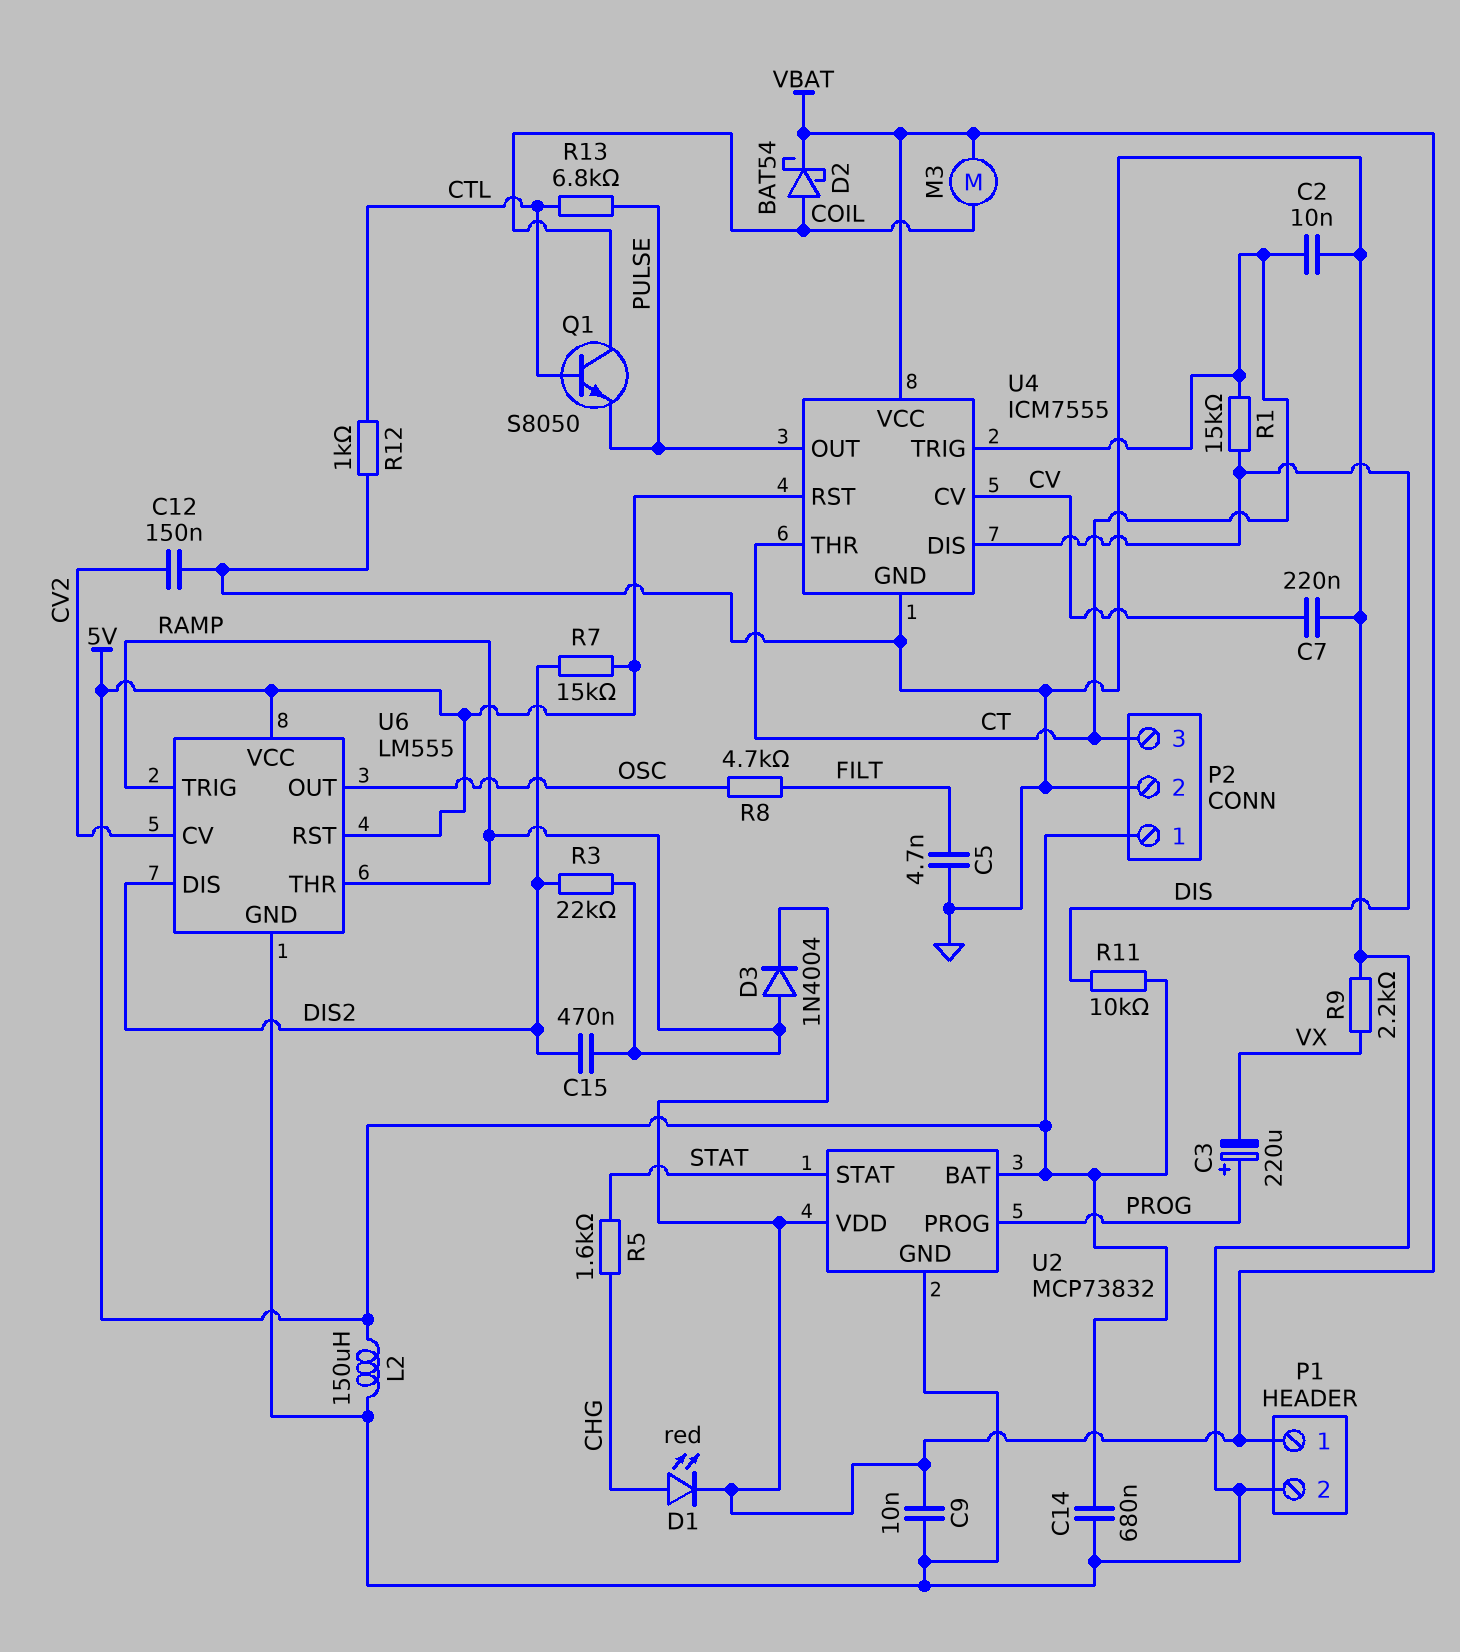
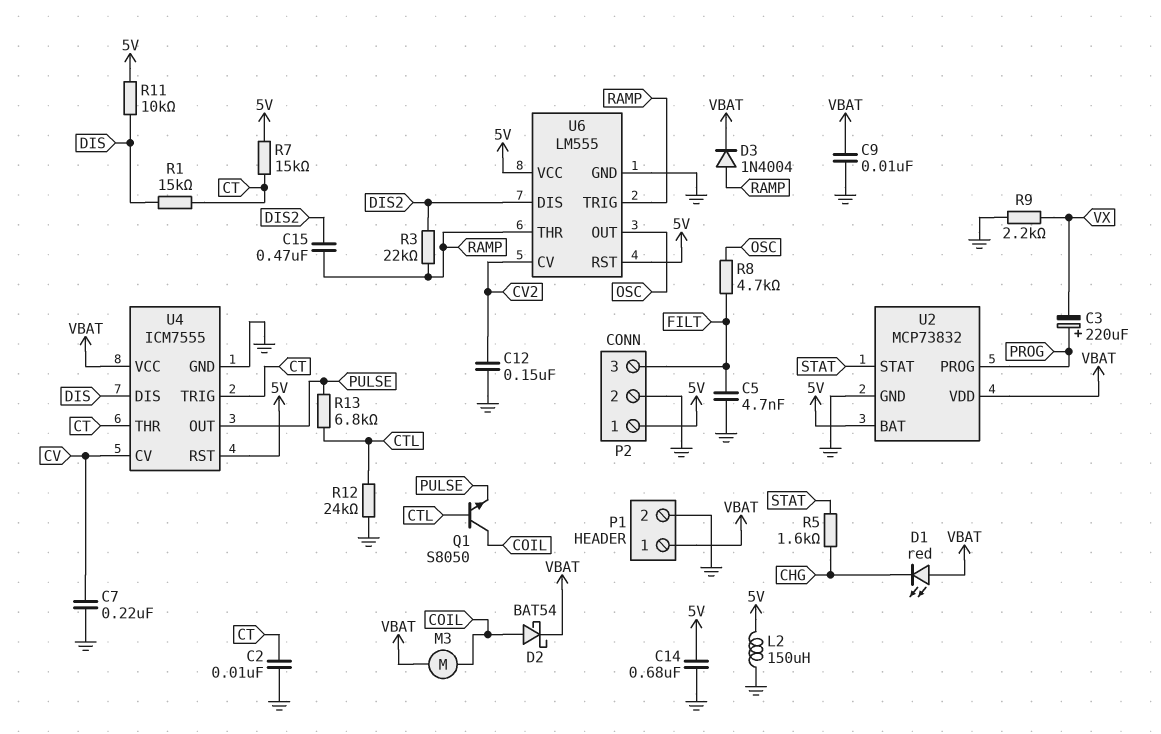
D1: LED red (A CHG, K VBAT) -> LED red (A VBAT, K CHG)
P2 pin 3: CT -> FILT
R7: 15k (5V, DIS2) -> 15k (5V, CT)
R12: 1k (CTL, GND) -> 24k (CTL, GND)

